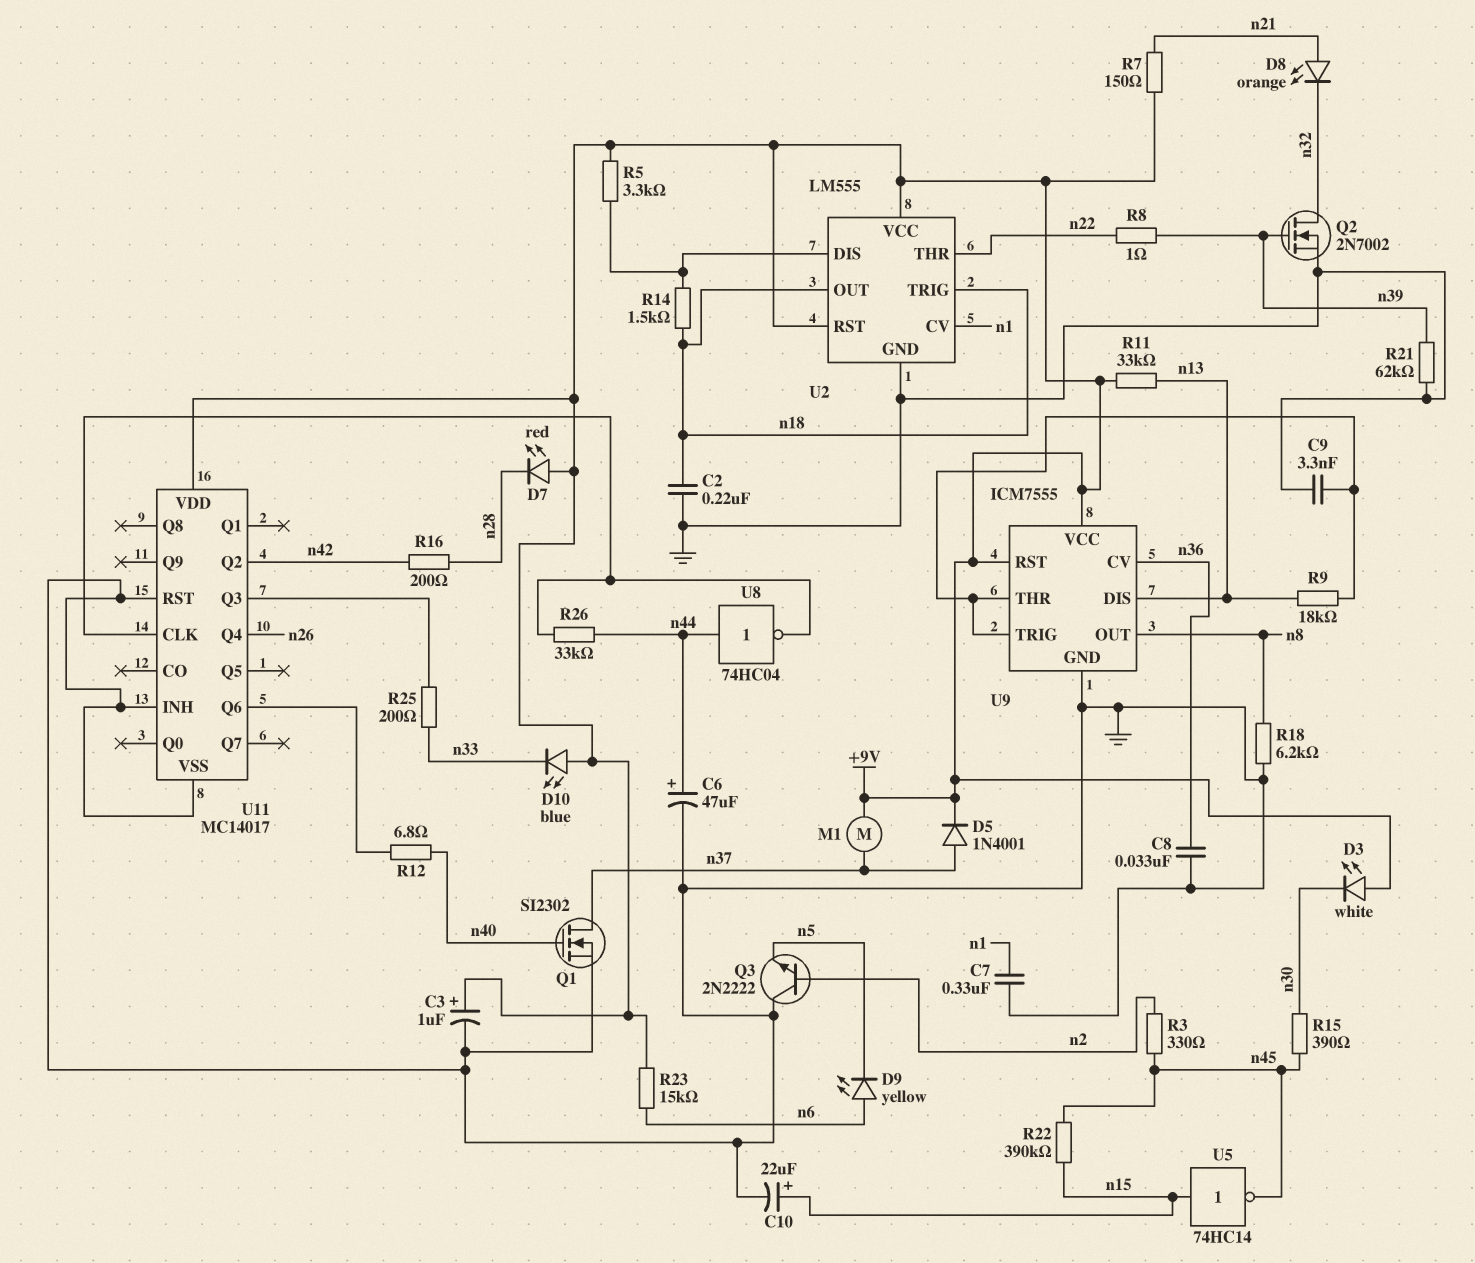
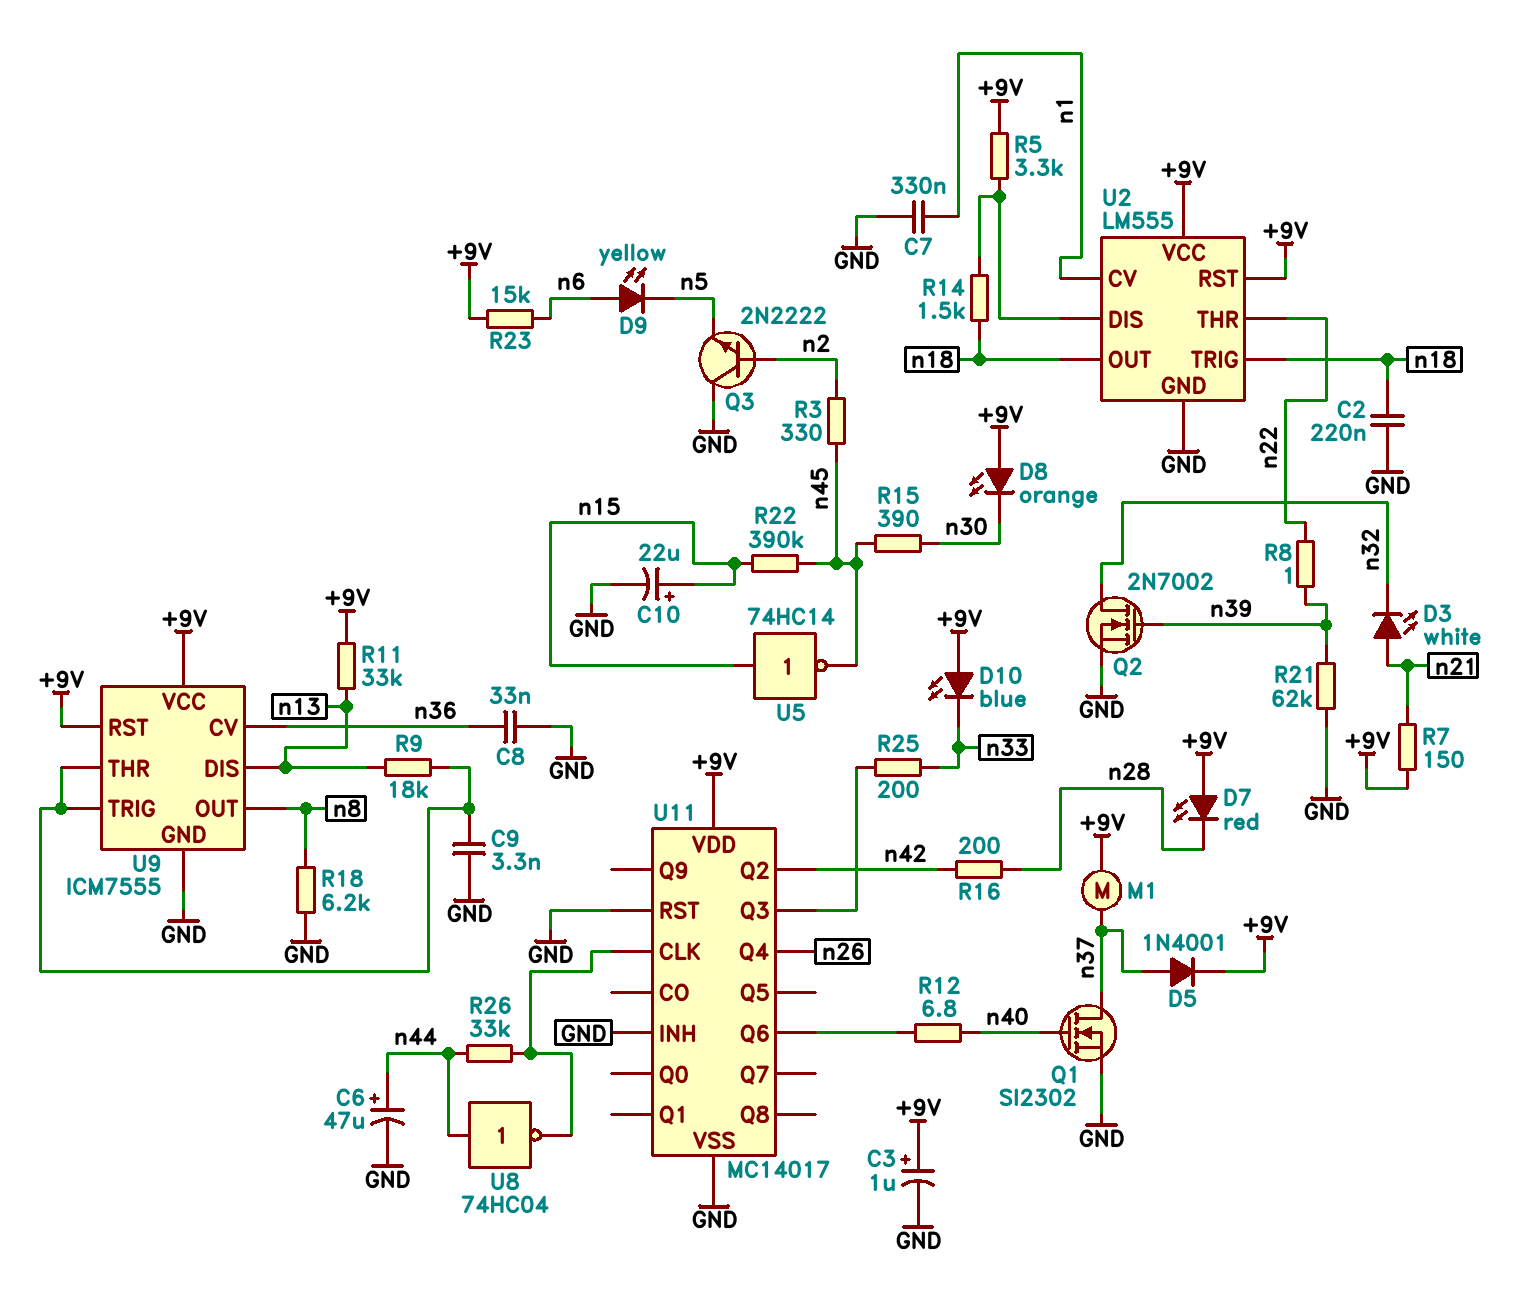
D3: LED white (A +9V, K n30) -> LED white (A n21, K n32)
D8: LED orange (A n21, K n32) -> LED orange (A +9V, K n30)

